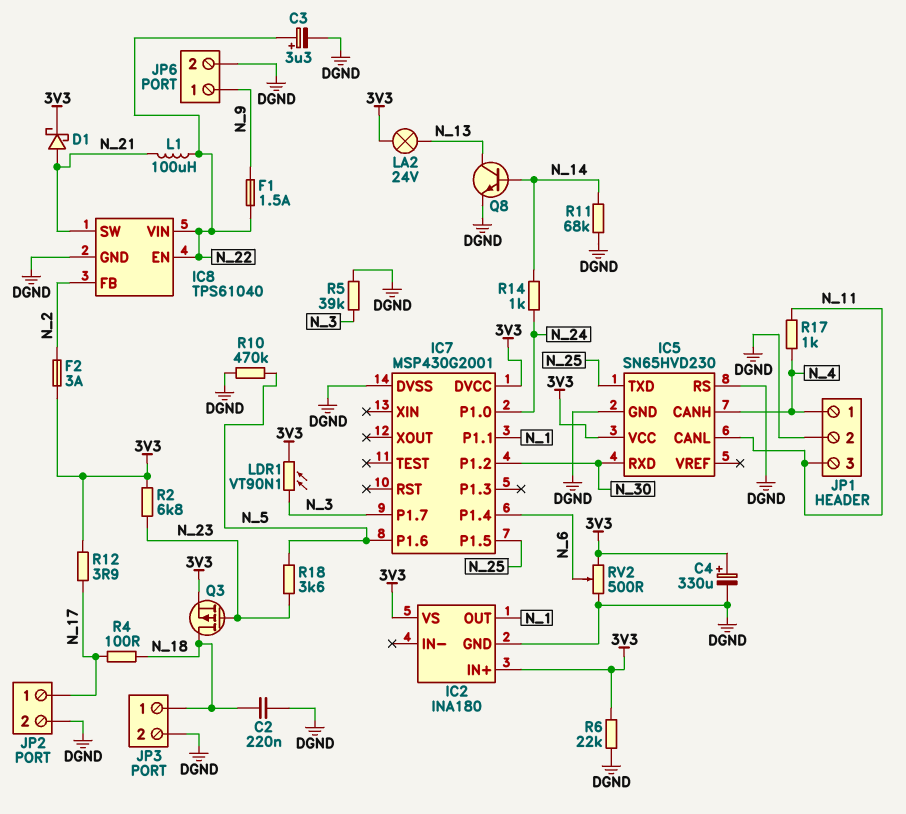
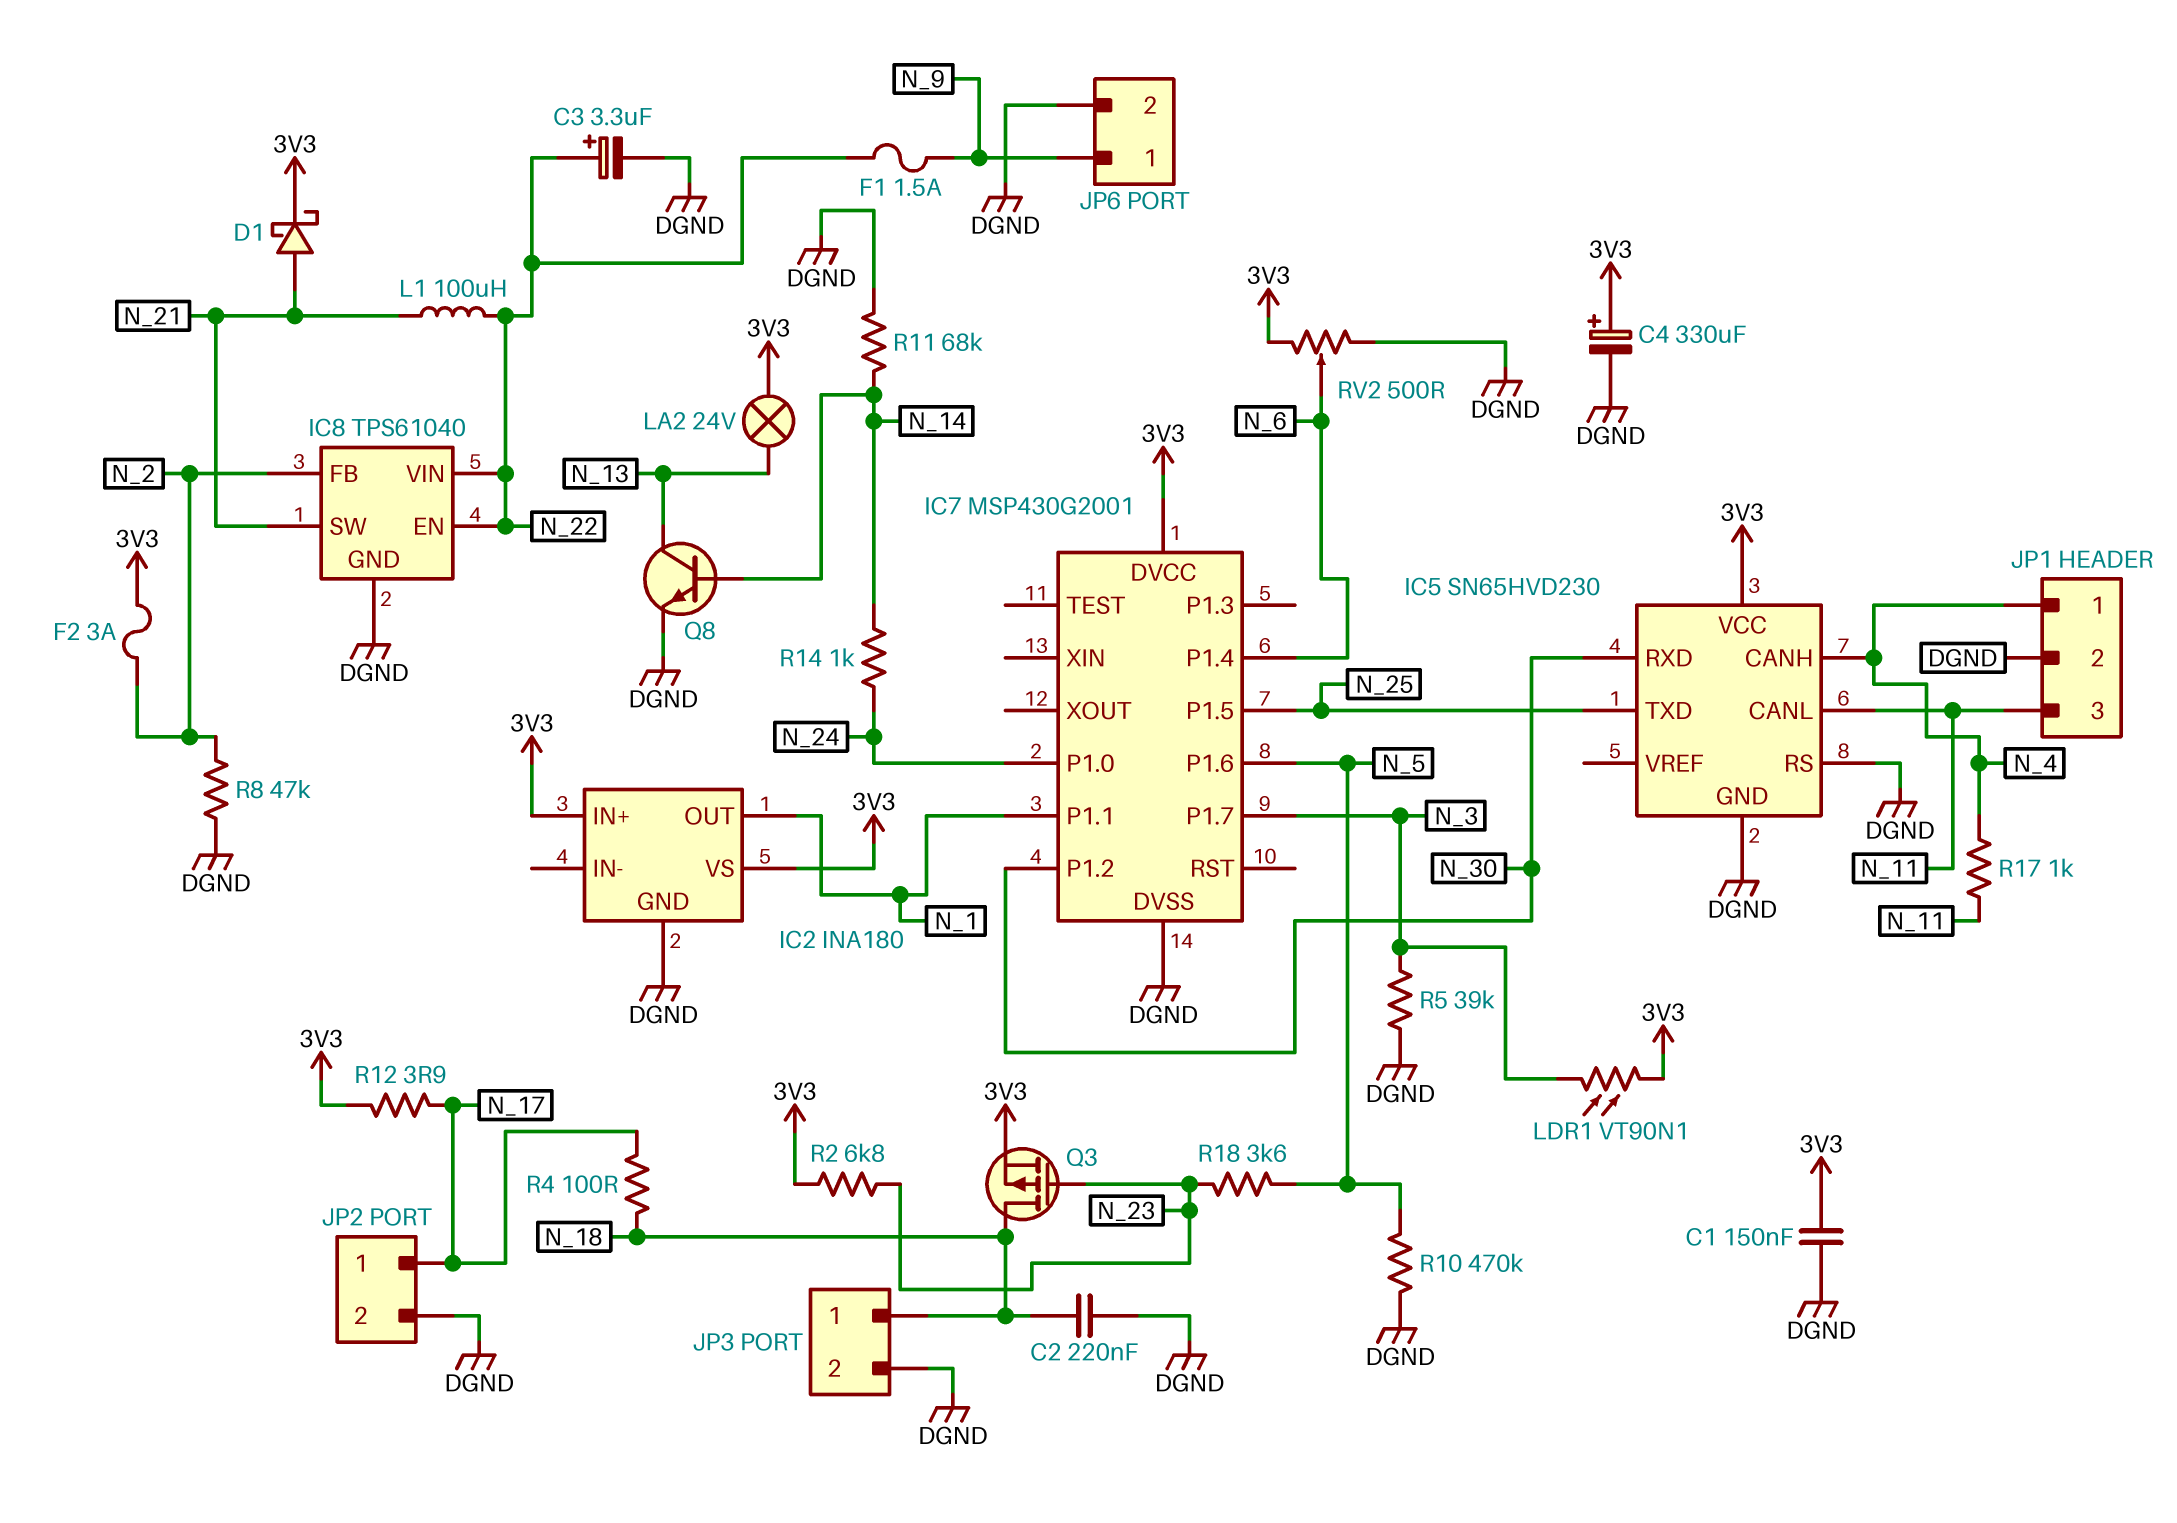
C1: none -> 150nF (3V3, DGND)
R6: 22k (3V3, DGND) -> none
R8: none -> 47k (DGND, N_2)

